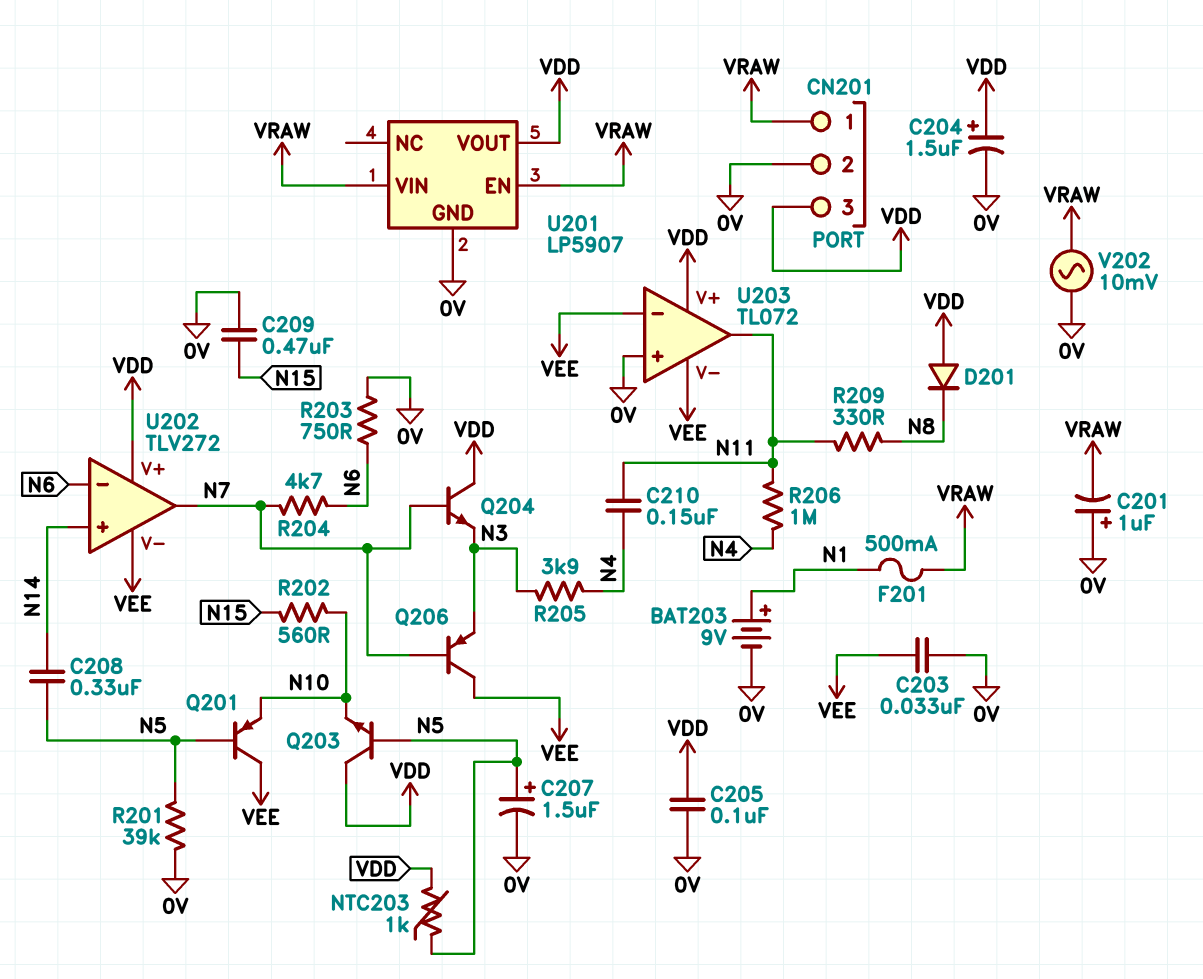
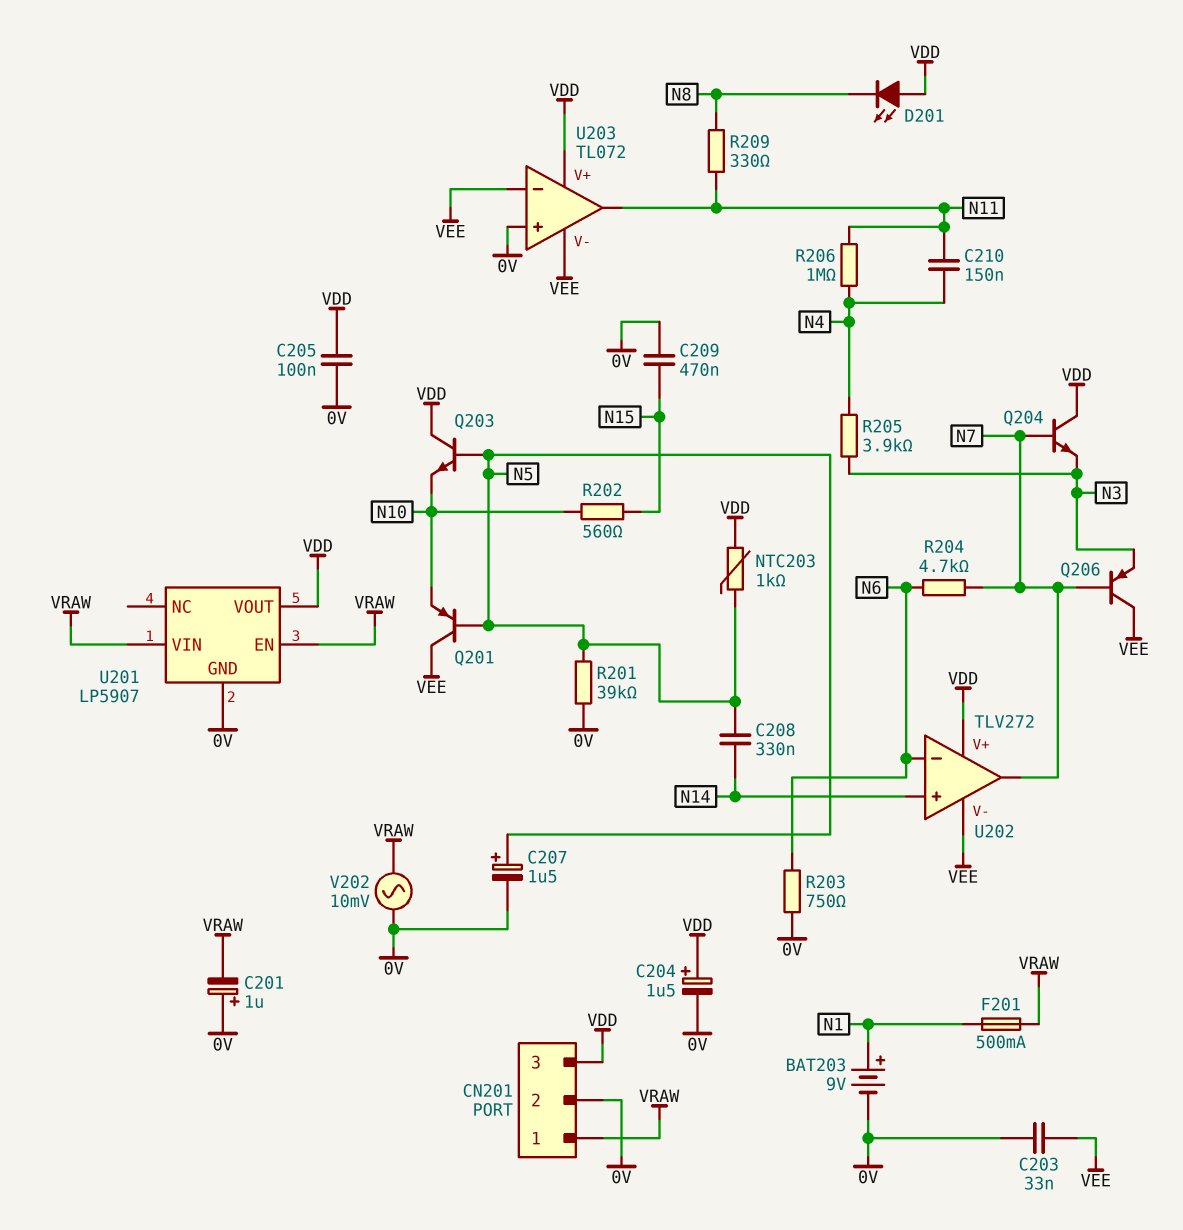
D201: diode (A VDD, K N8) -> LED (A VDD, K N8)

